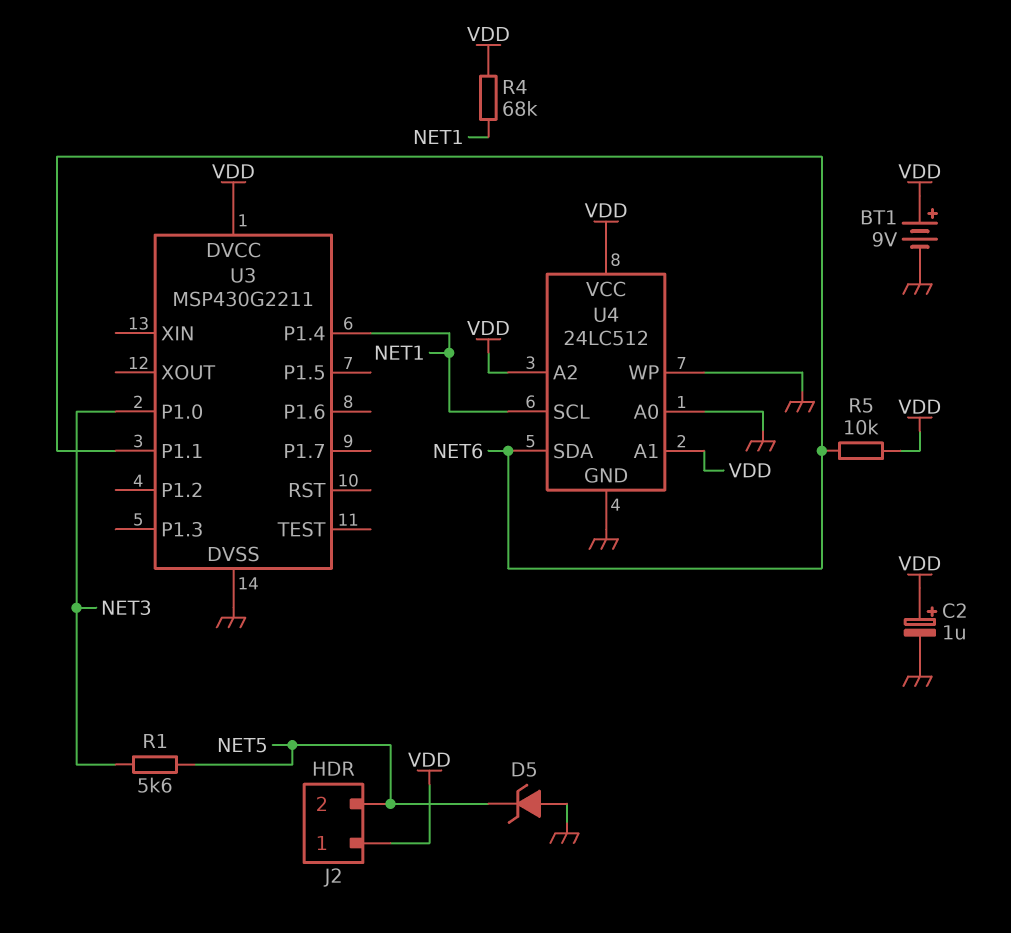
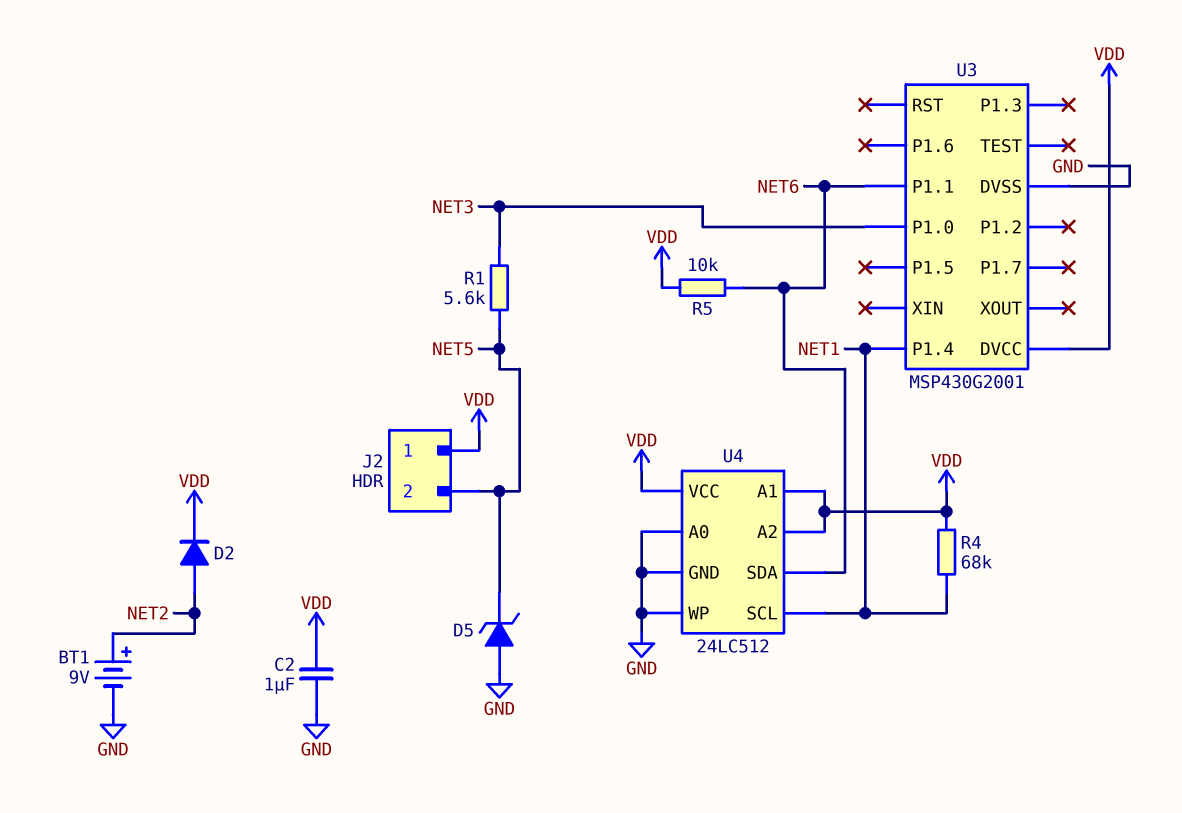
BT1: 9V (plus VDD, minus GND) -> 9V (plus NET2, minus GND)
C2: 1uF (plus VDD, minus GND) -> 1uF (GND, VDD)
D2: none -> diode (A NET2, K VDD)
U3: MSP430G2211 -> MSP430G2001

